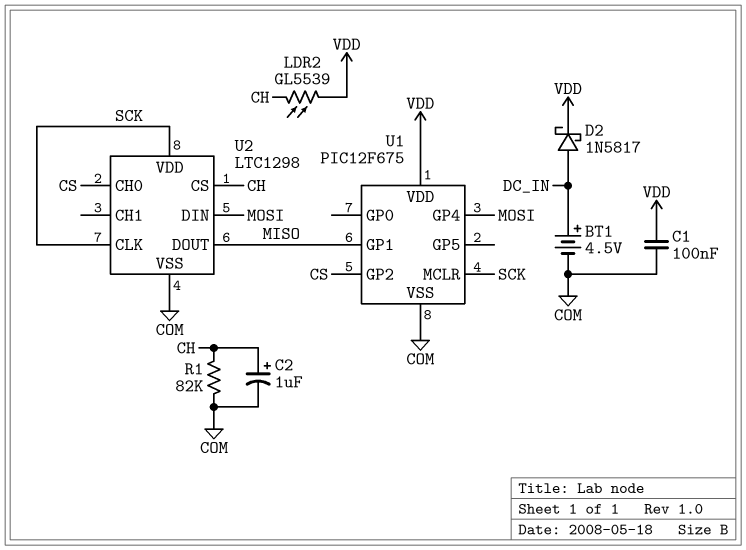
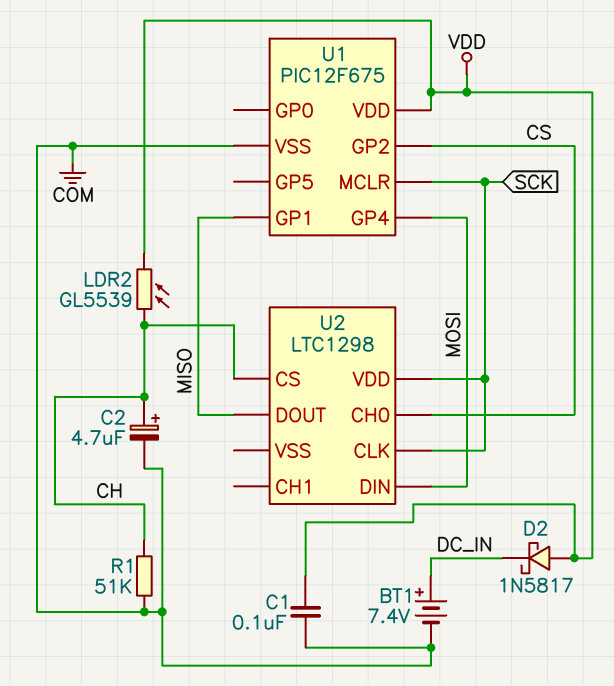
BT1: 4.5V (plus DC_IN, minus COM) -> 7.4V (plus DC_IN, minus COM)
C2: 1uF (plus CH, minus COM) -> 4.7uF (plus CH, minus COM)
D2: schottky 1N5817 (A DC_IN, K VDD) -> schottky 1N5817 (A VDD, K DC_IN)
R1: 82k (CH, COM) -> 51k (CH, COM)
U2 pin VSS: COM -> none

